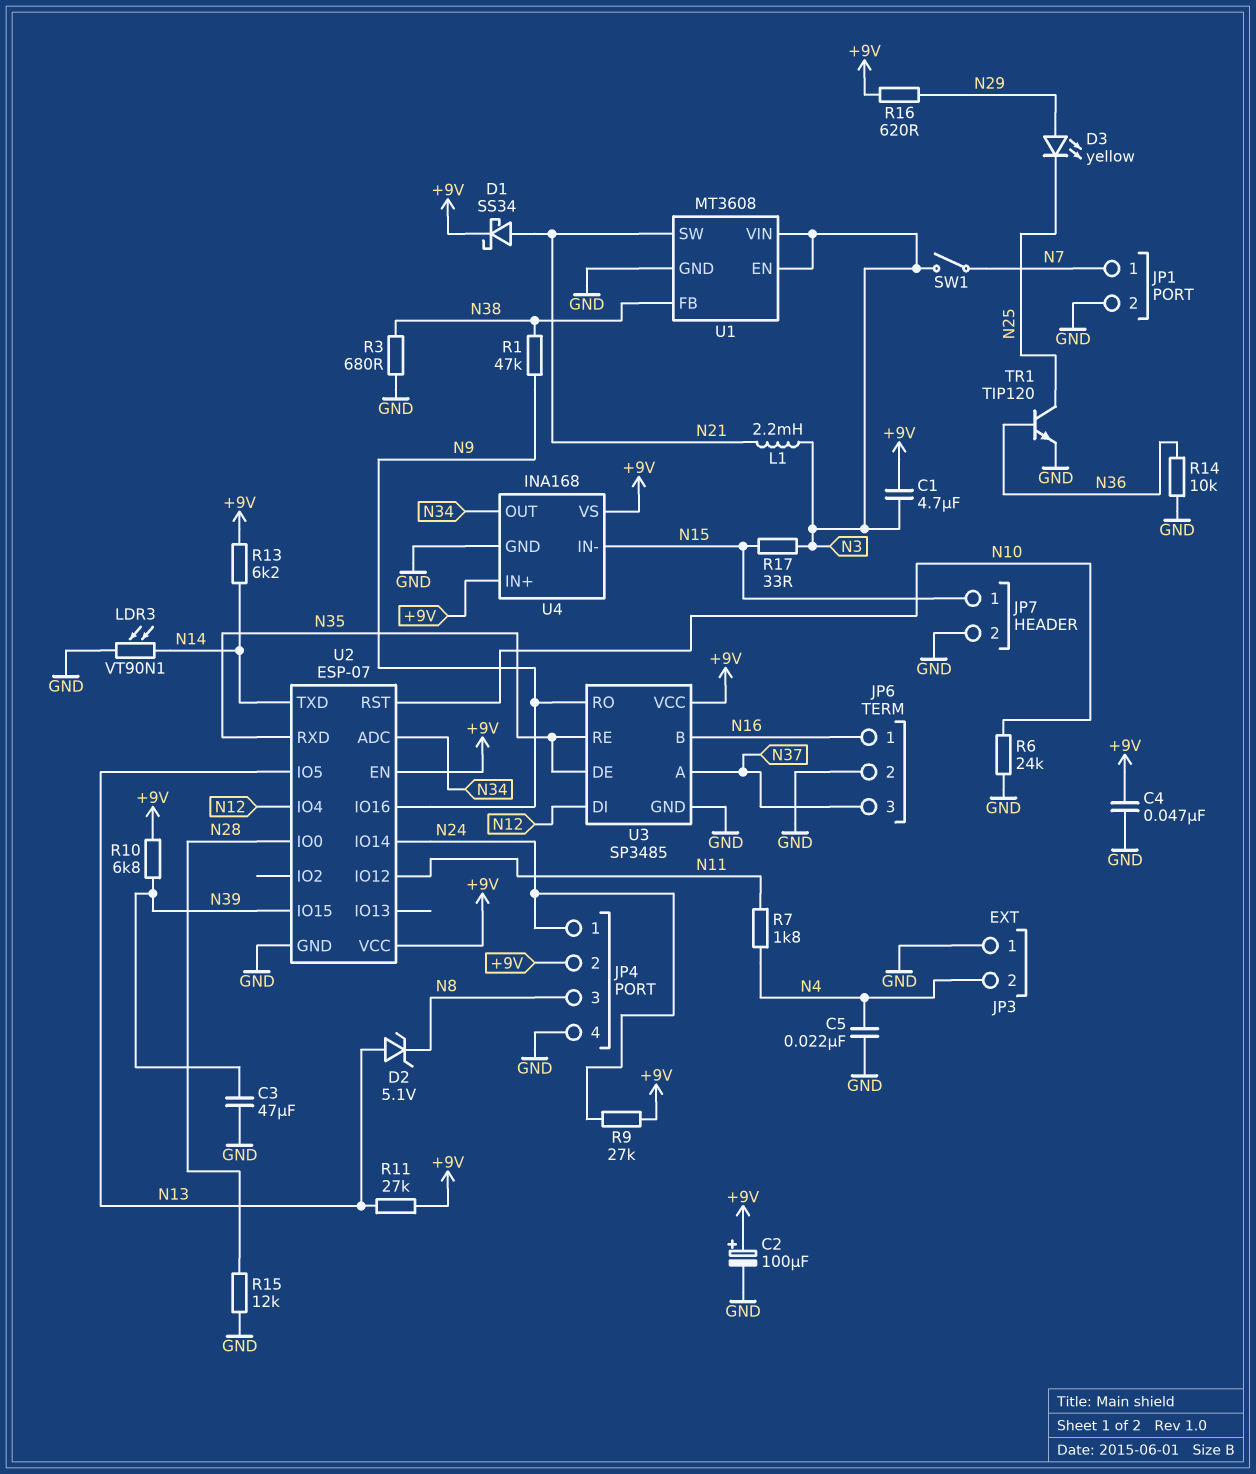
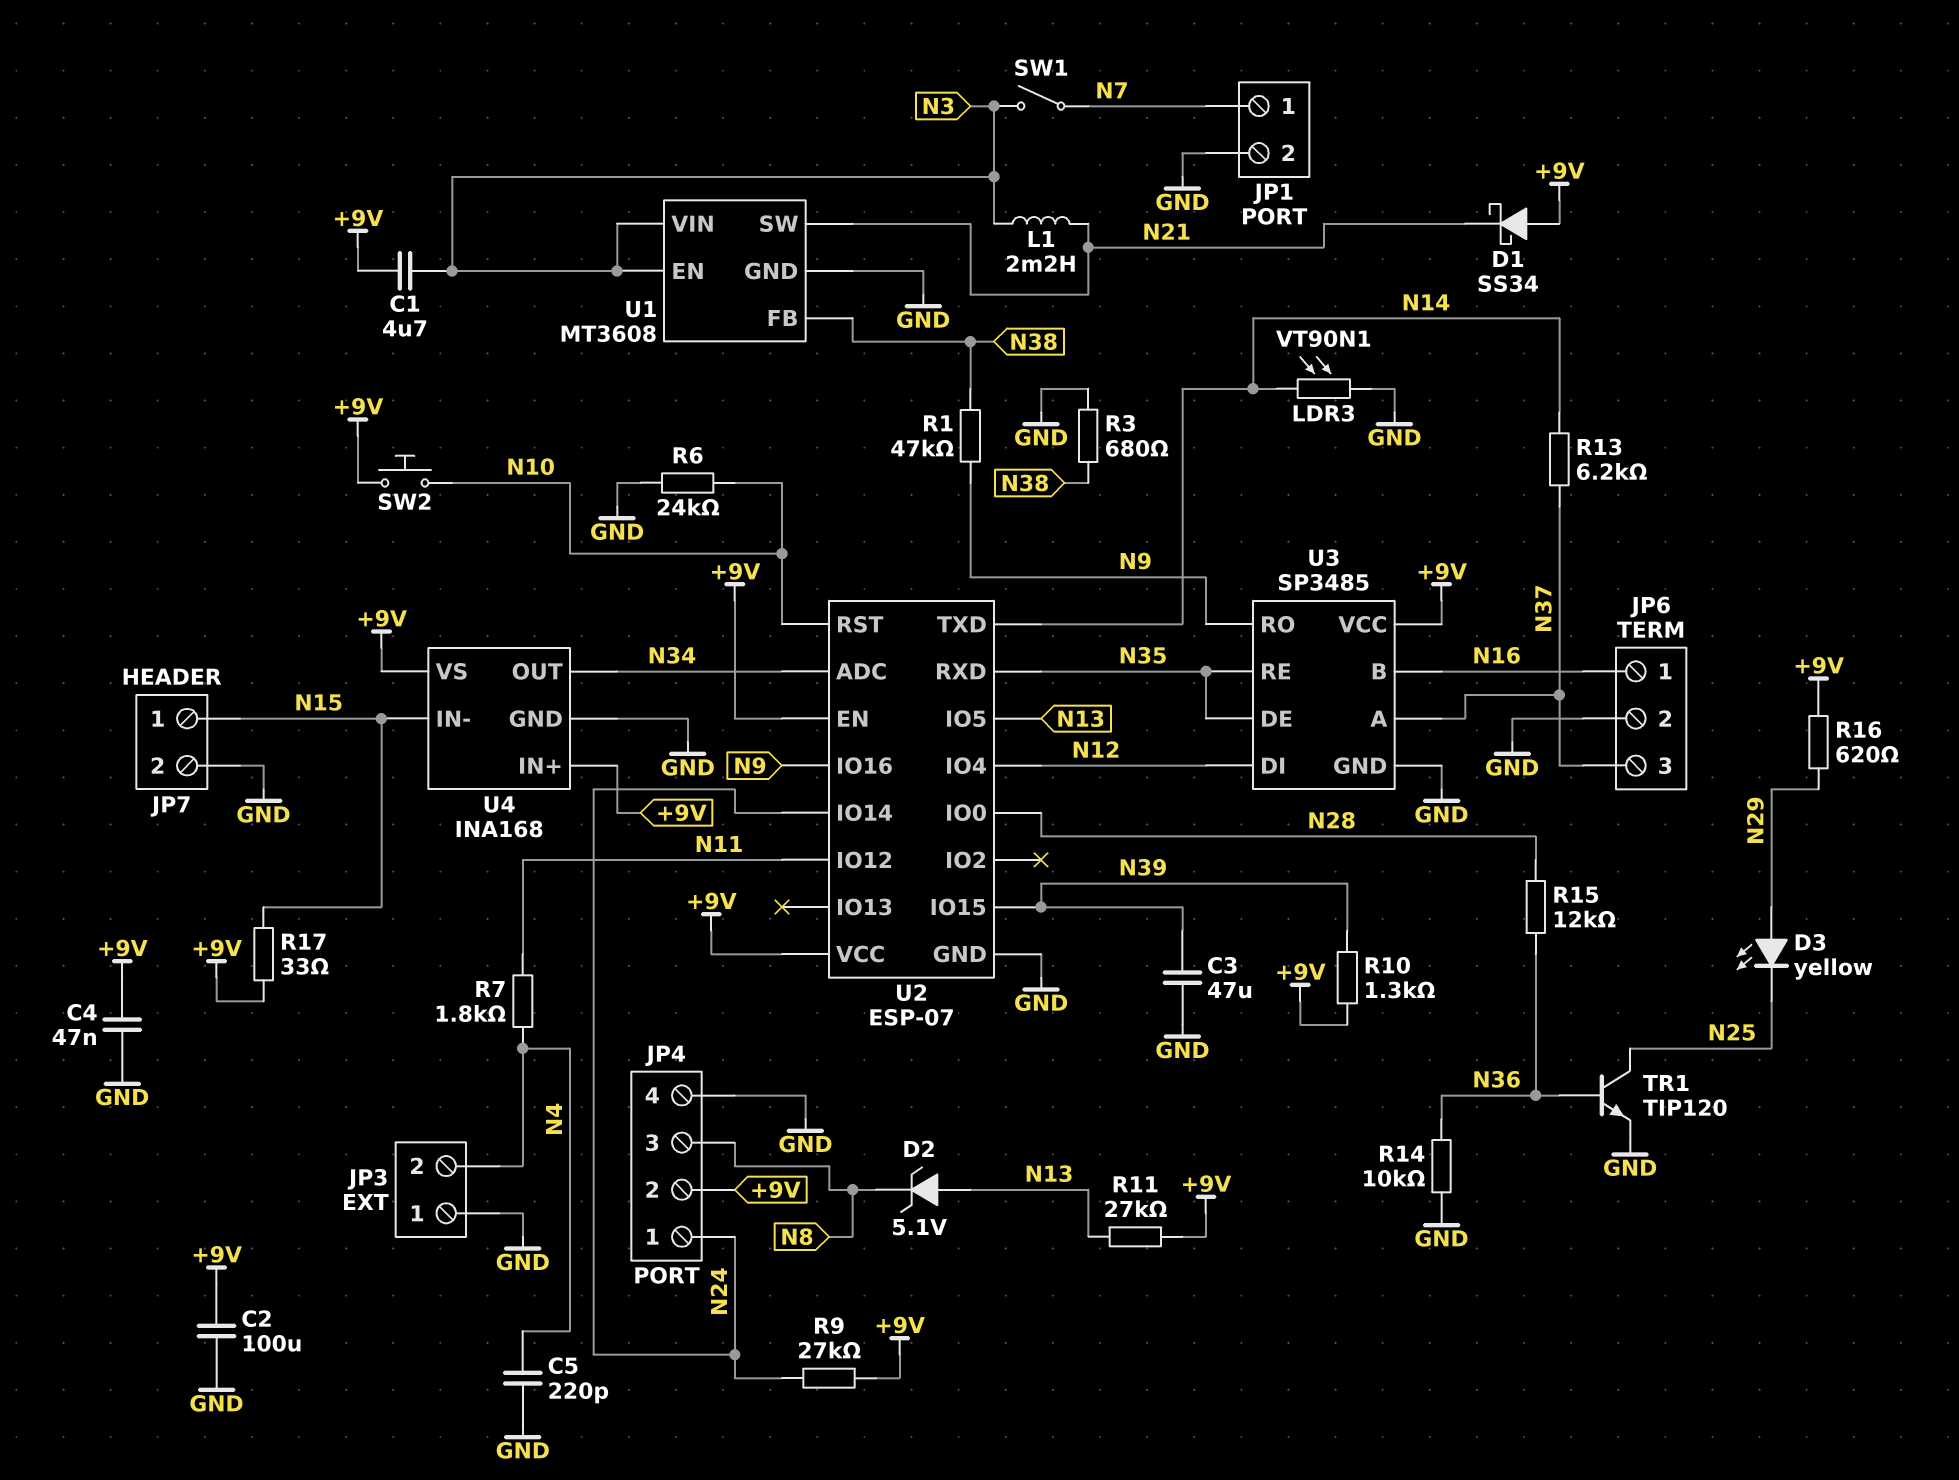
C2: 100uF (plus +9V, minus GND) -> 100uF (+9V, GND)
C5: 22nF (GND, N4) -> 220pF (GND, N4)
D1: schottky SS34 (A N21, K +9V) -> schottky SS34 (A +9V, K N21)
R10: 6.8k (+9V, N39) -> 1.3k (+9V, N39)
R13: 6.2k (+9V, N14) -> 6.2k (N14, N37)
R15: 12k (GND, N28) -> 12k (N28, N36)
R17: 33 (N3, N15) -> 33 (+9V, N15)
SW2: none -> button (+9V, N10)

